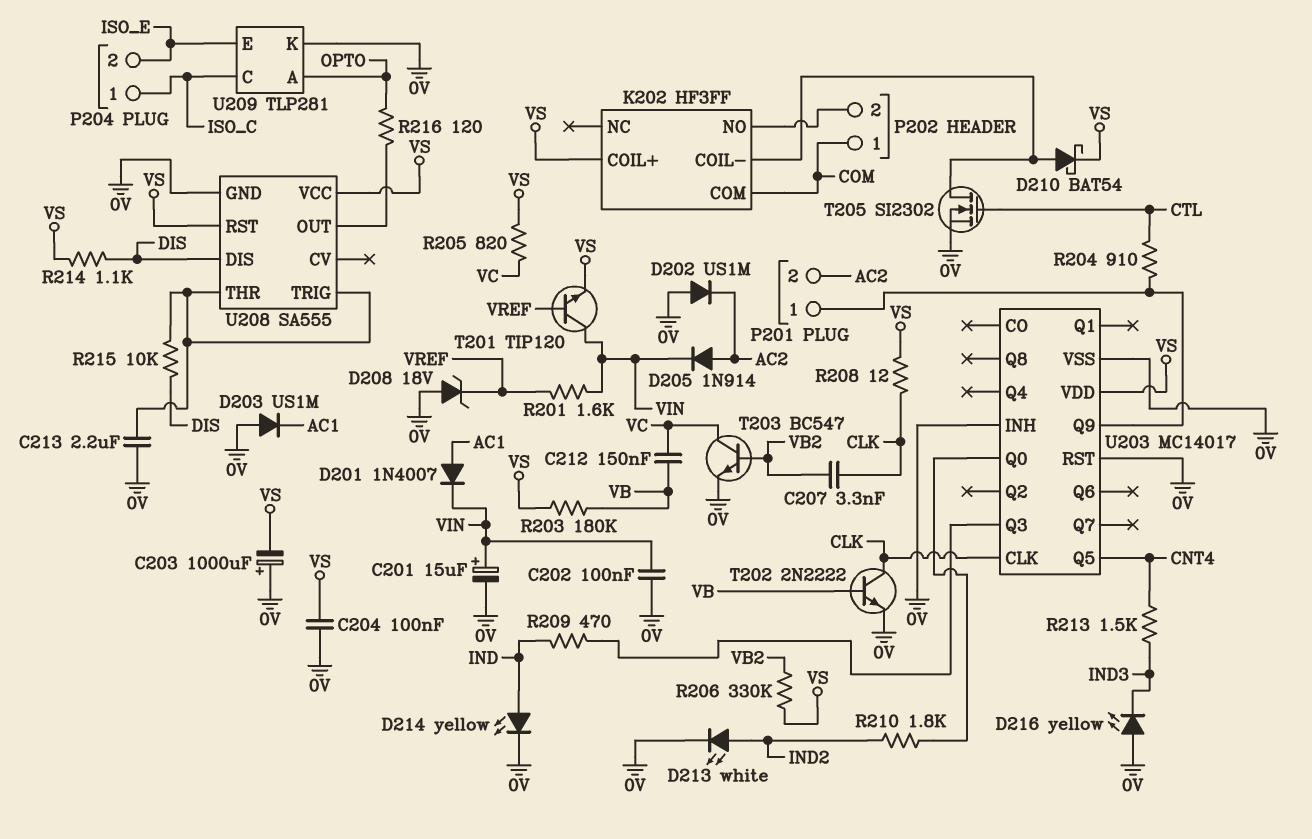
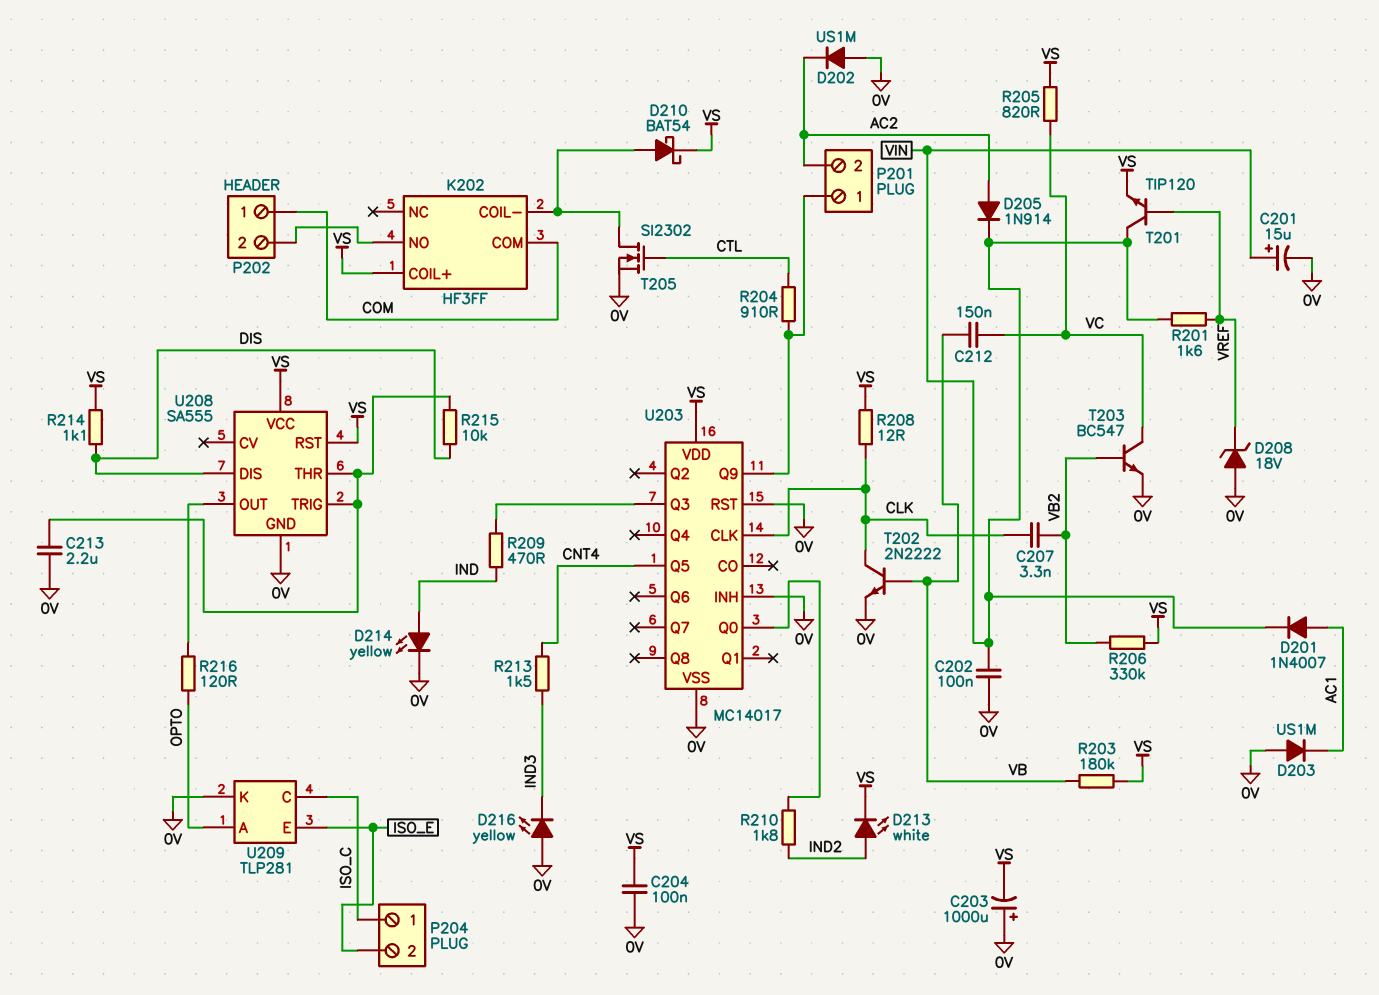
D213: LED white (A IND2, K 0V) -> LED white (A IND2, K VS)

